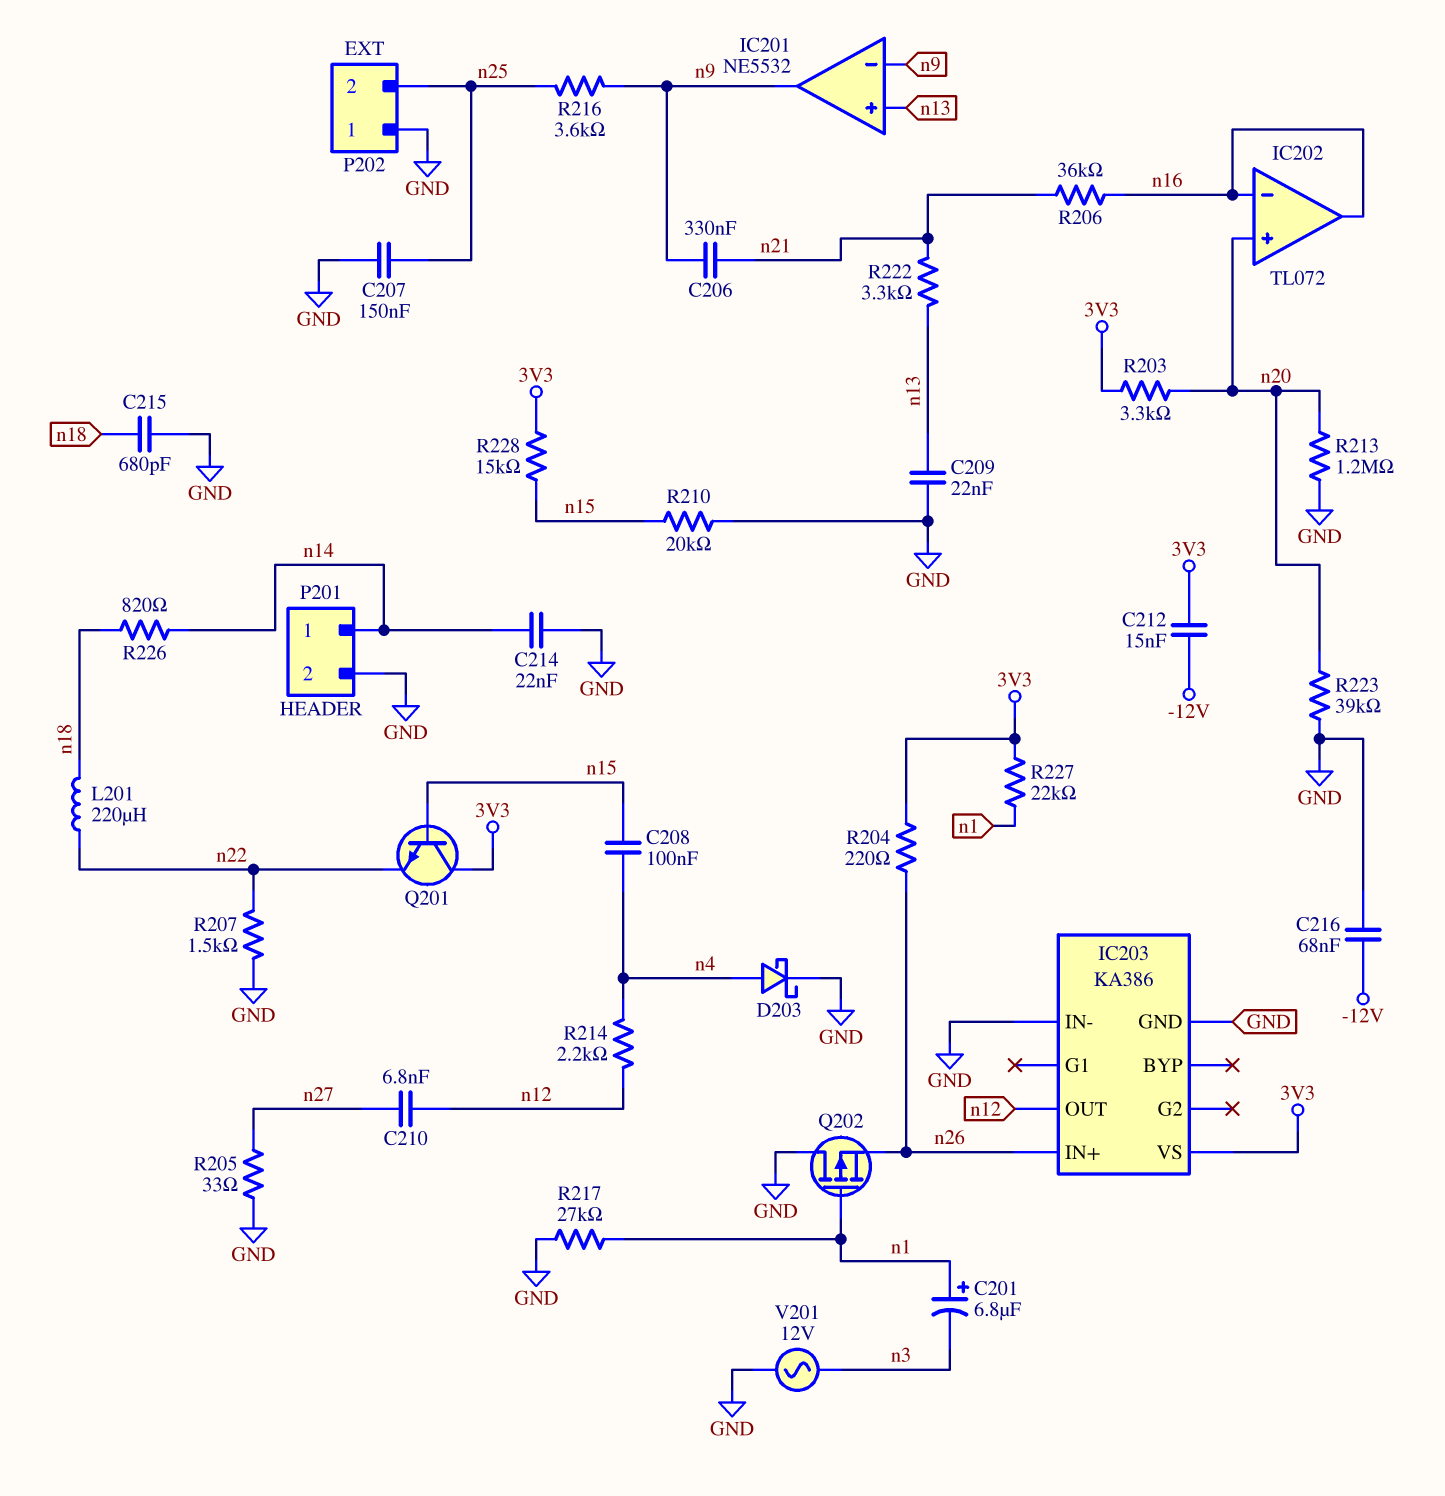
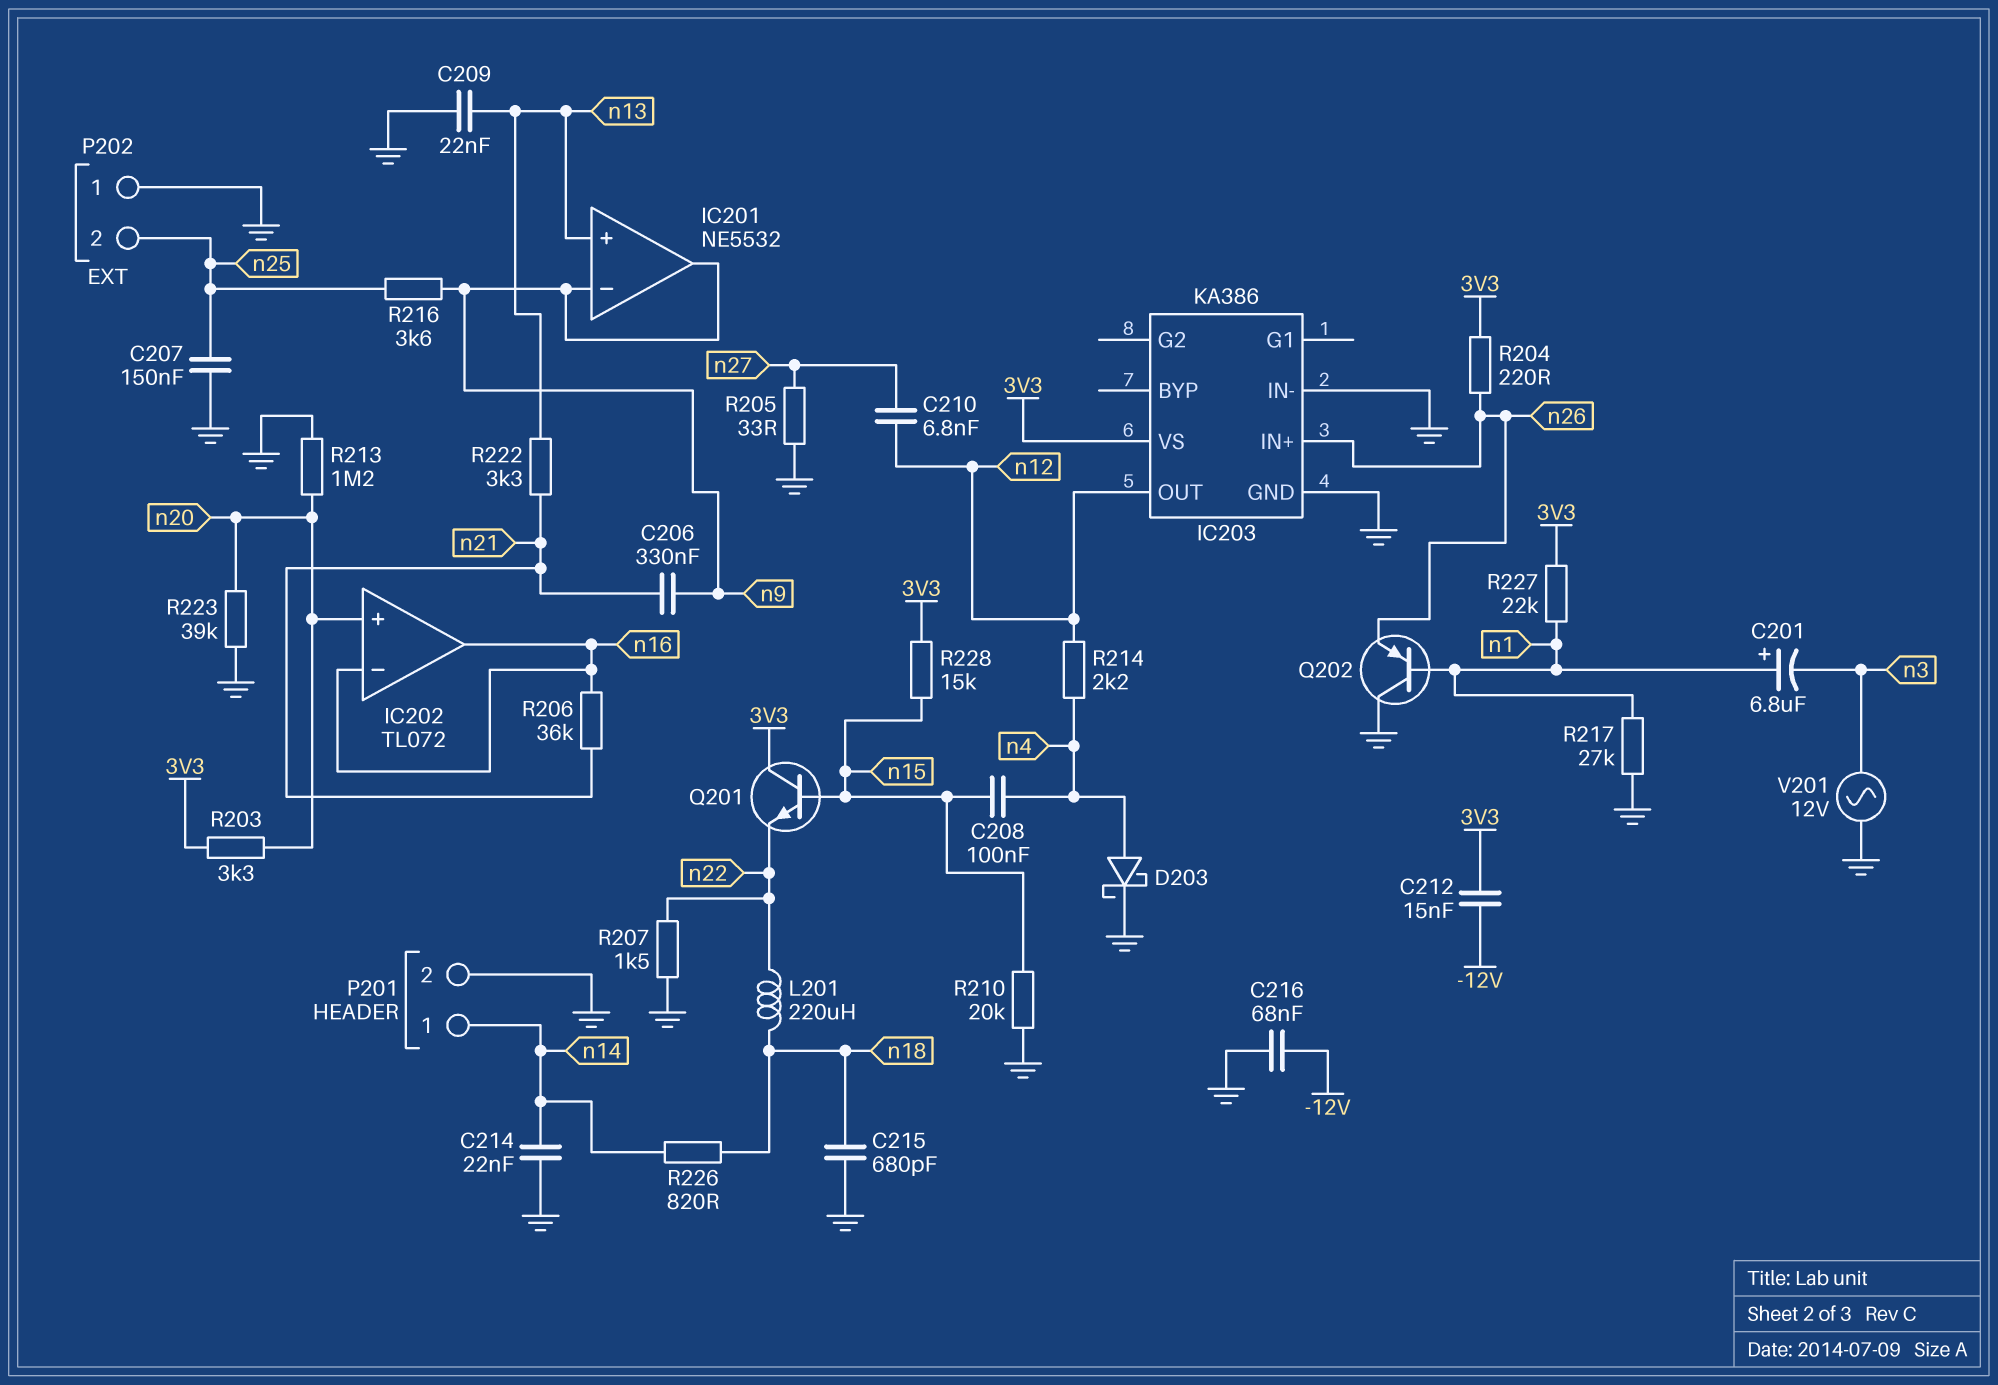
Q202: PMOS (G n1, D GND, S n26) -> PNP (B n1, C GND, E n26)

